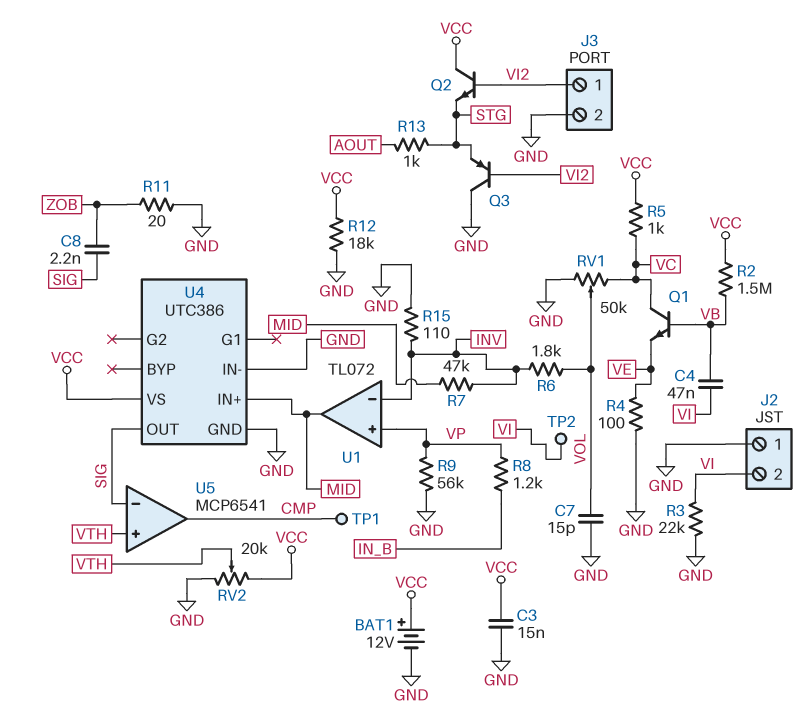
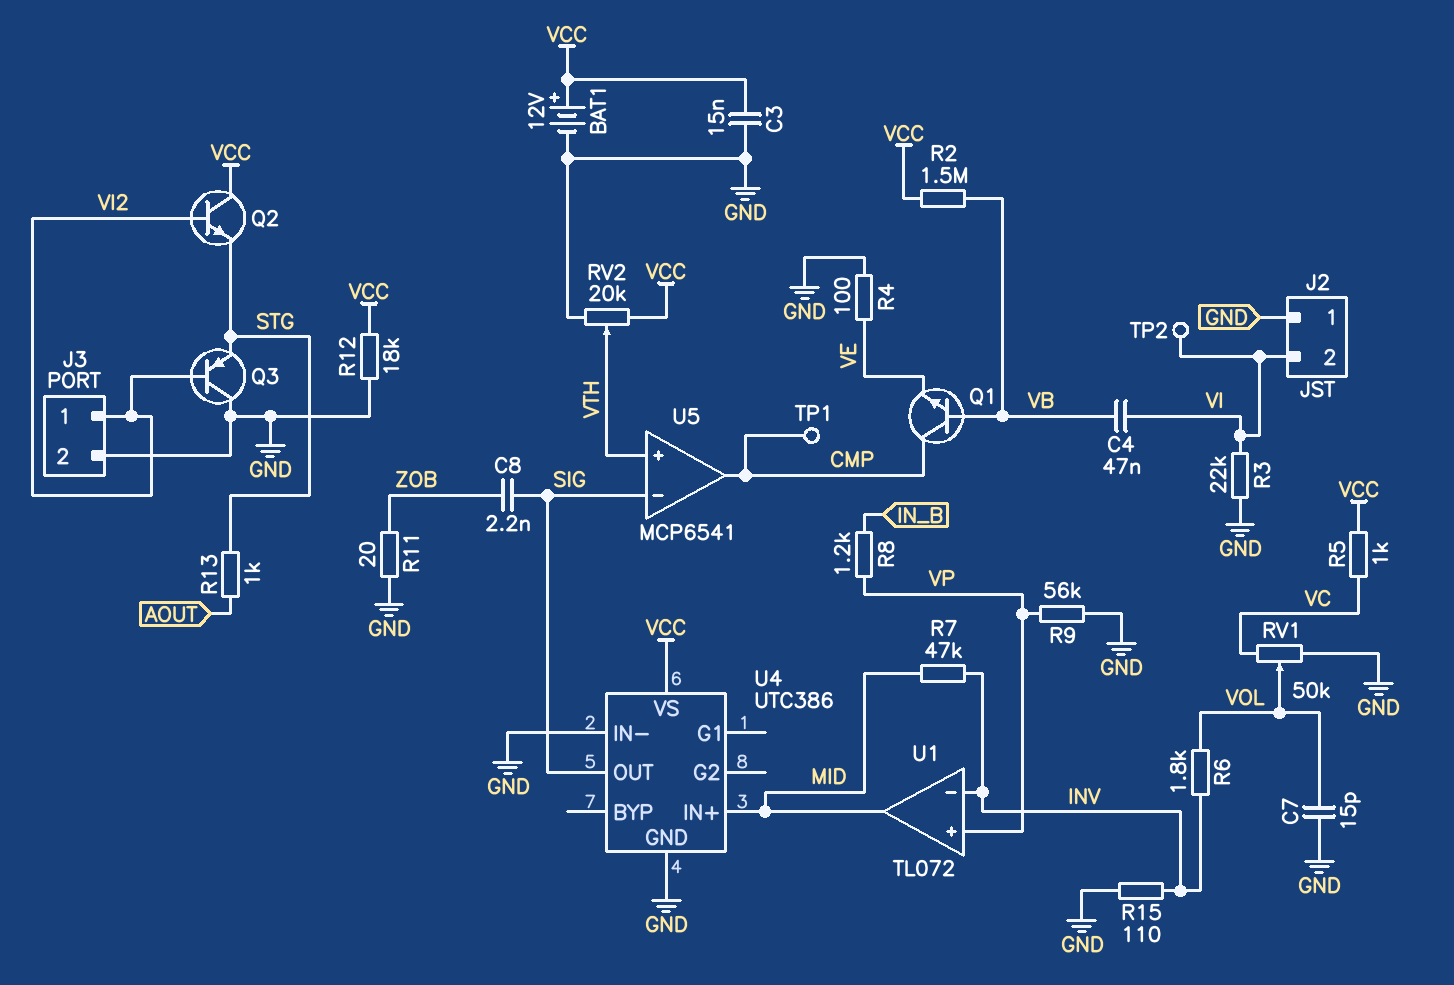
Q1: NPN (B VB, C VC, E VE) -> NPN (B VB, C CMP, E VE)

